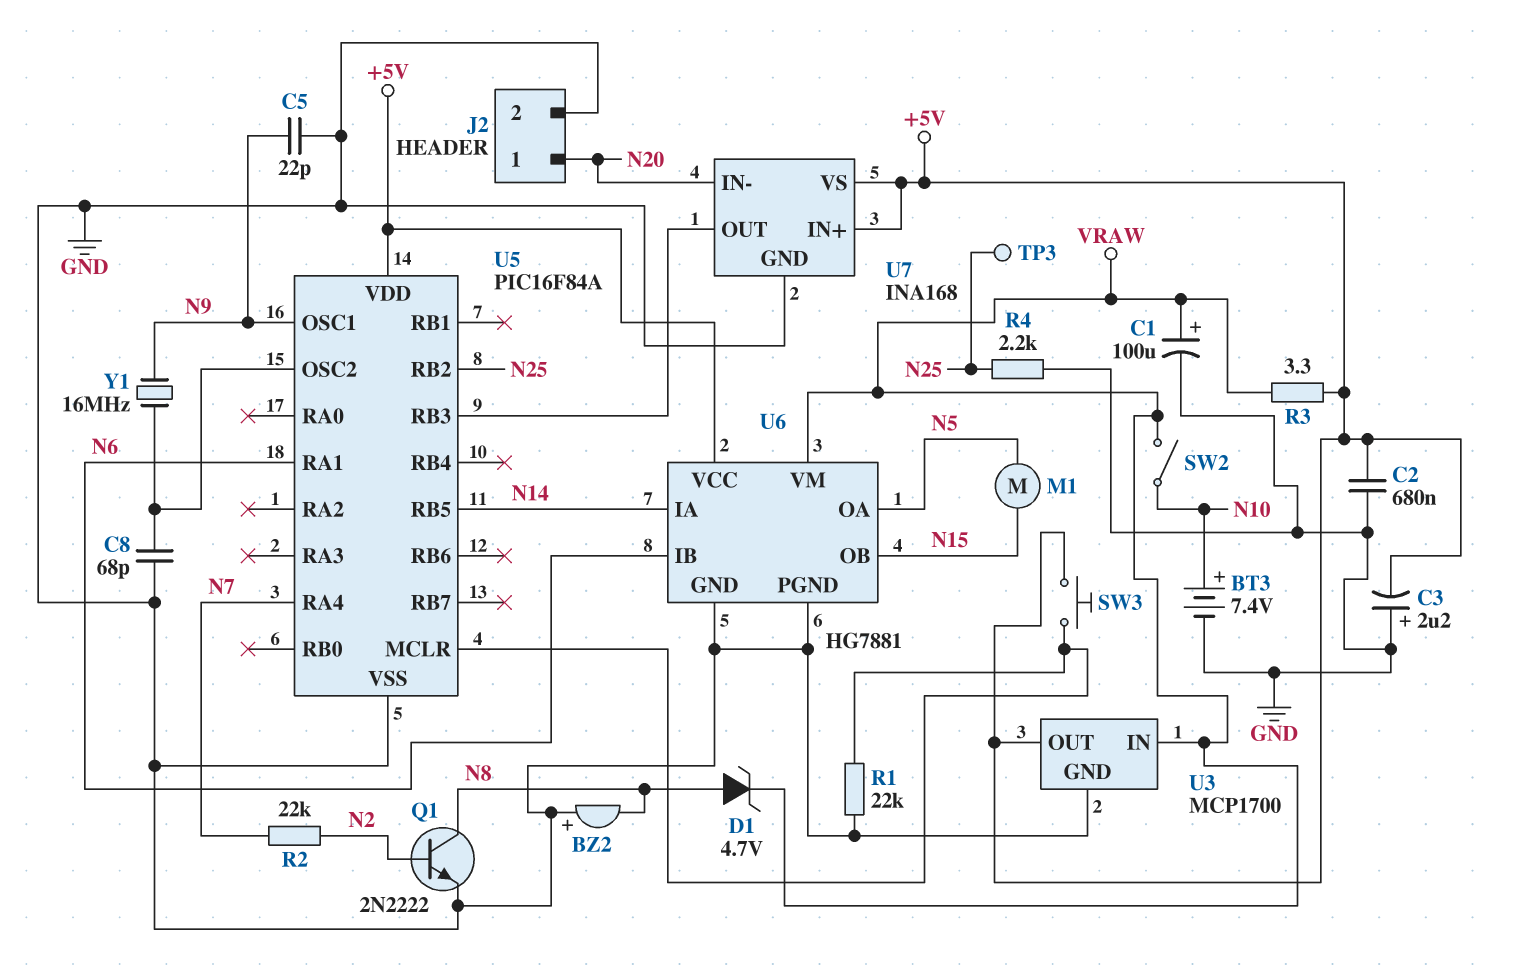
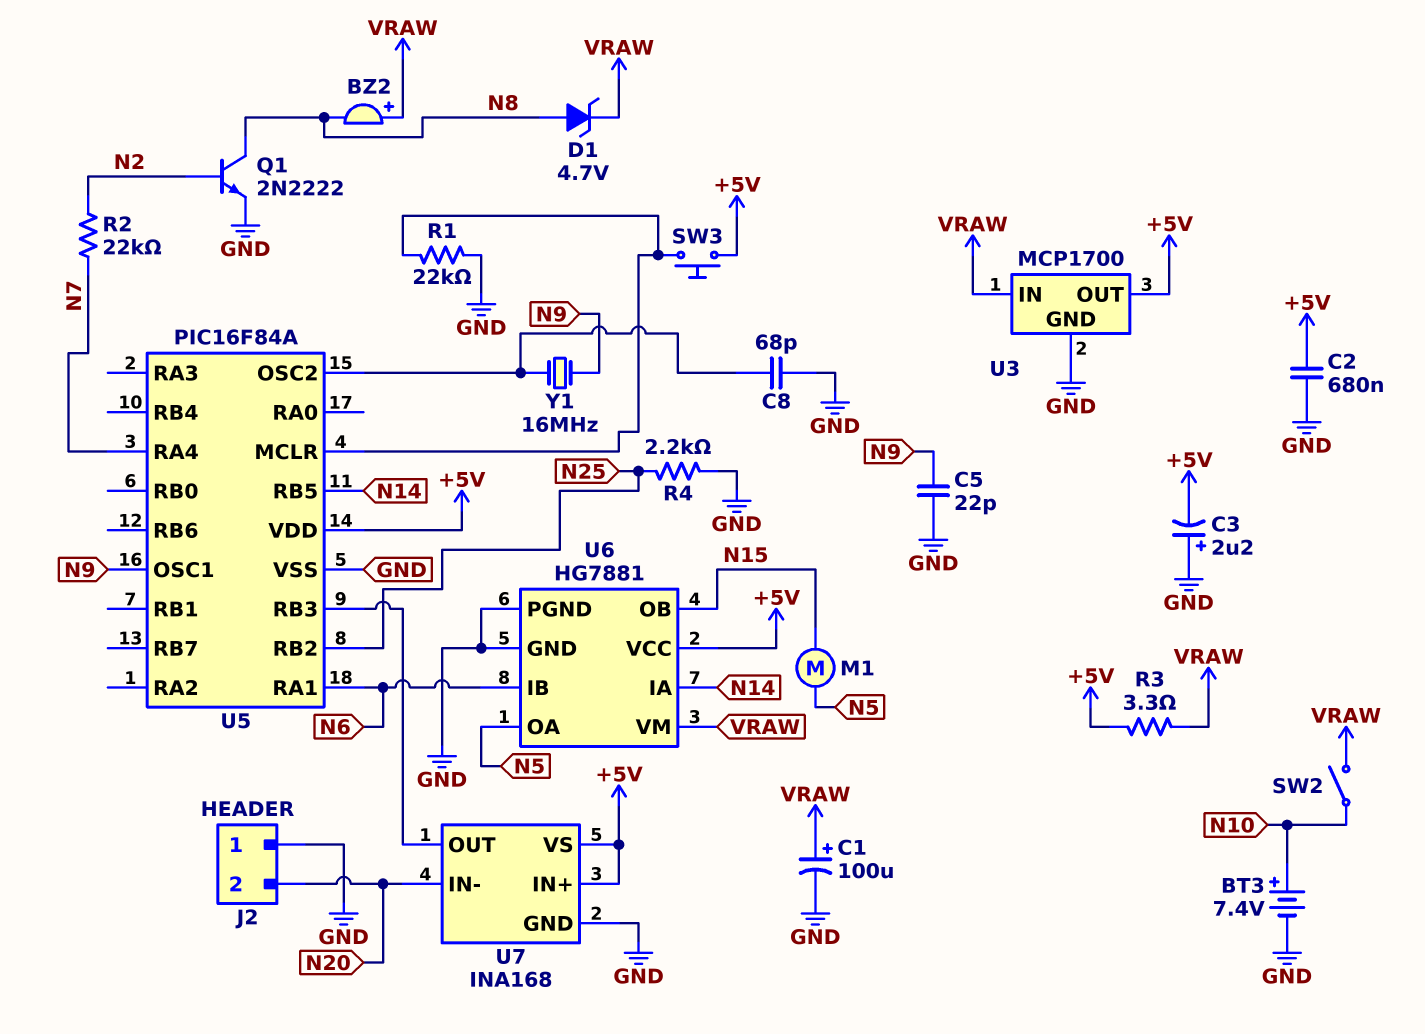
BZ2: buzzer (plus GND, minus N8) -> buzzer (plus VRAW, minus N8)
J2 pin 1: N20 -> GND
J2 pin 2: GND -> N20
TP3: test point (N25) -> none

